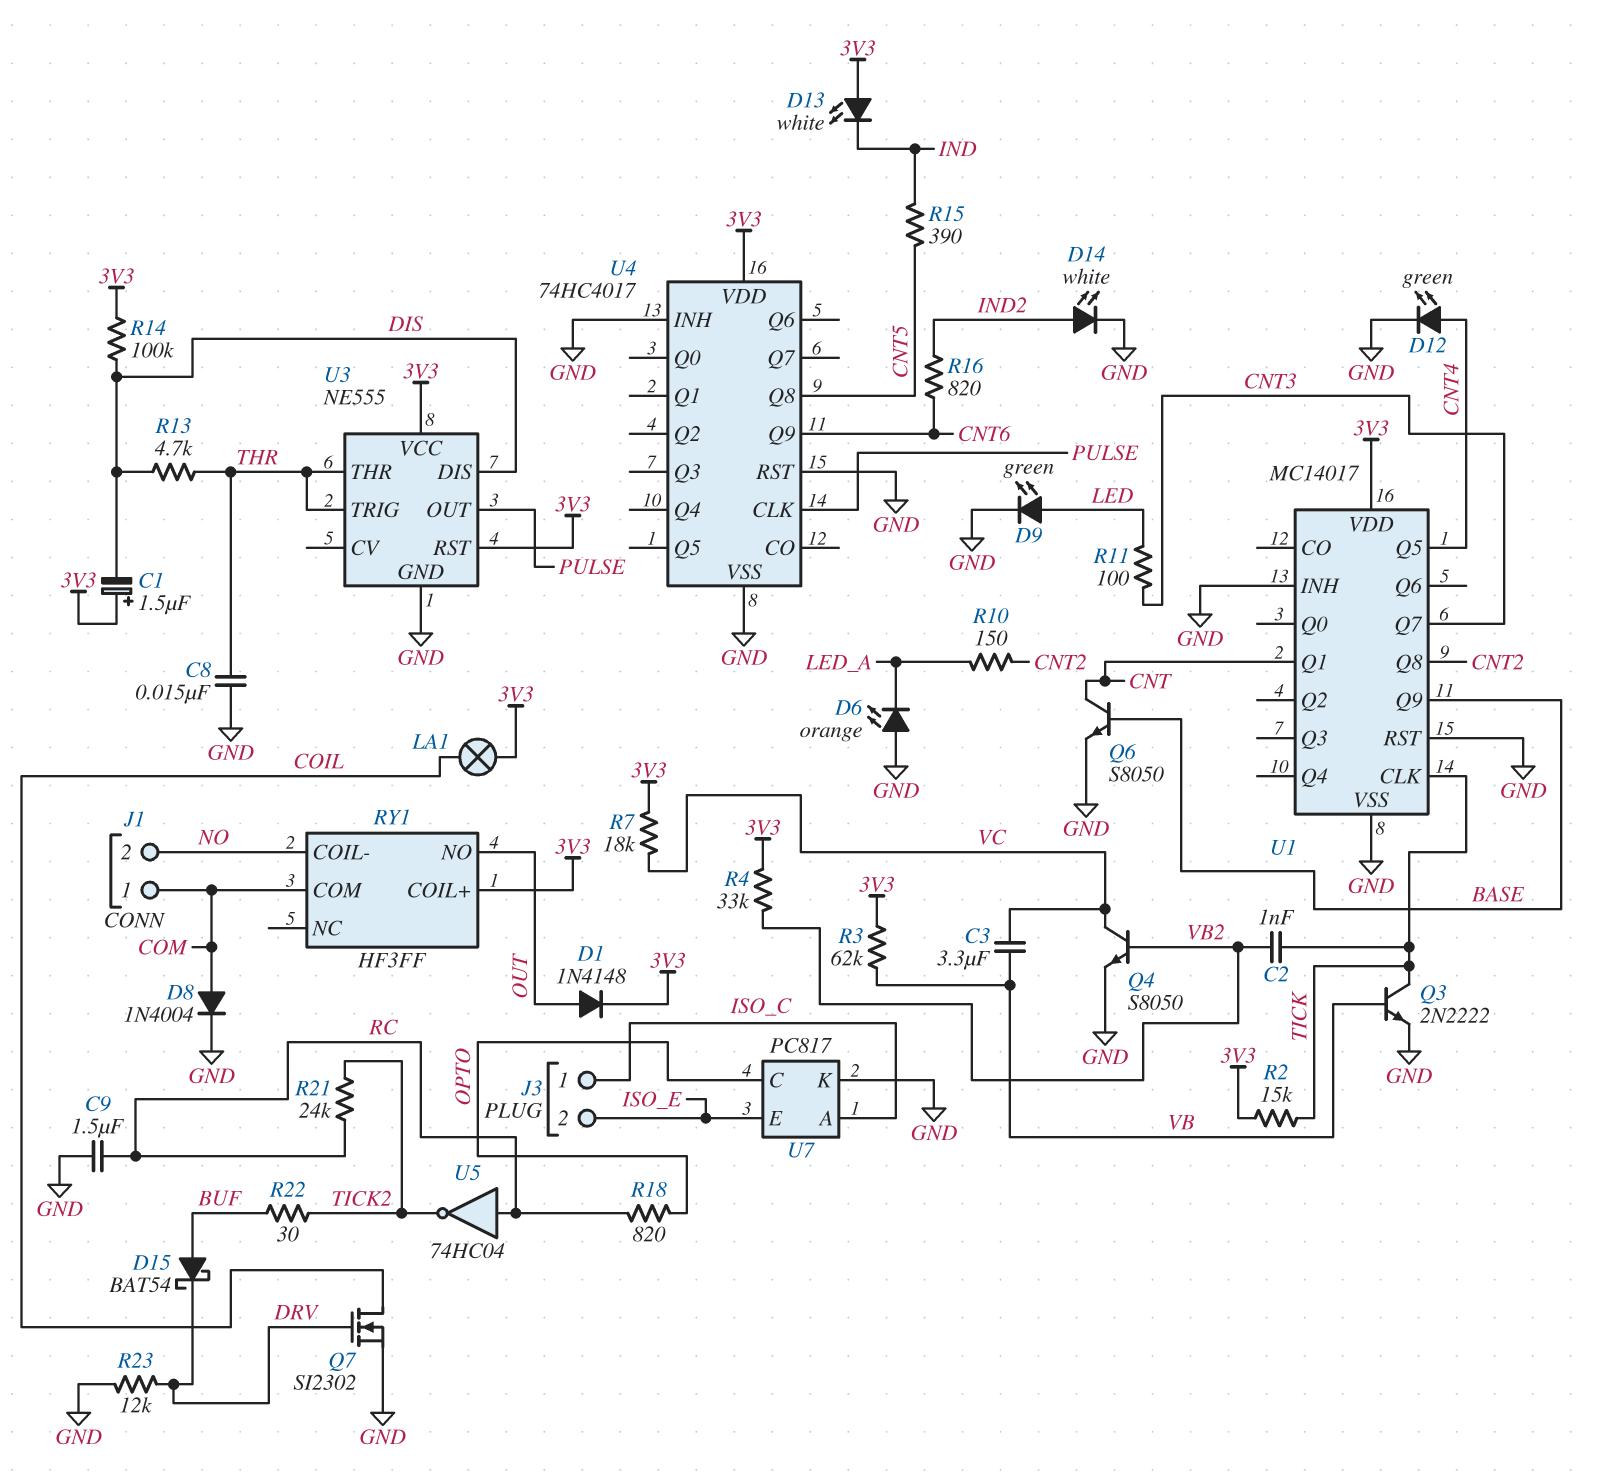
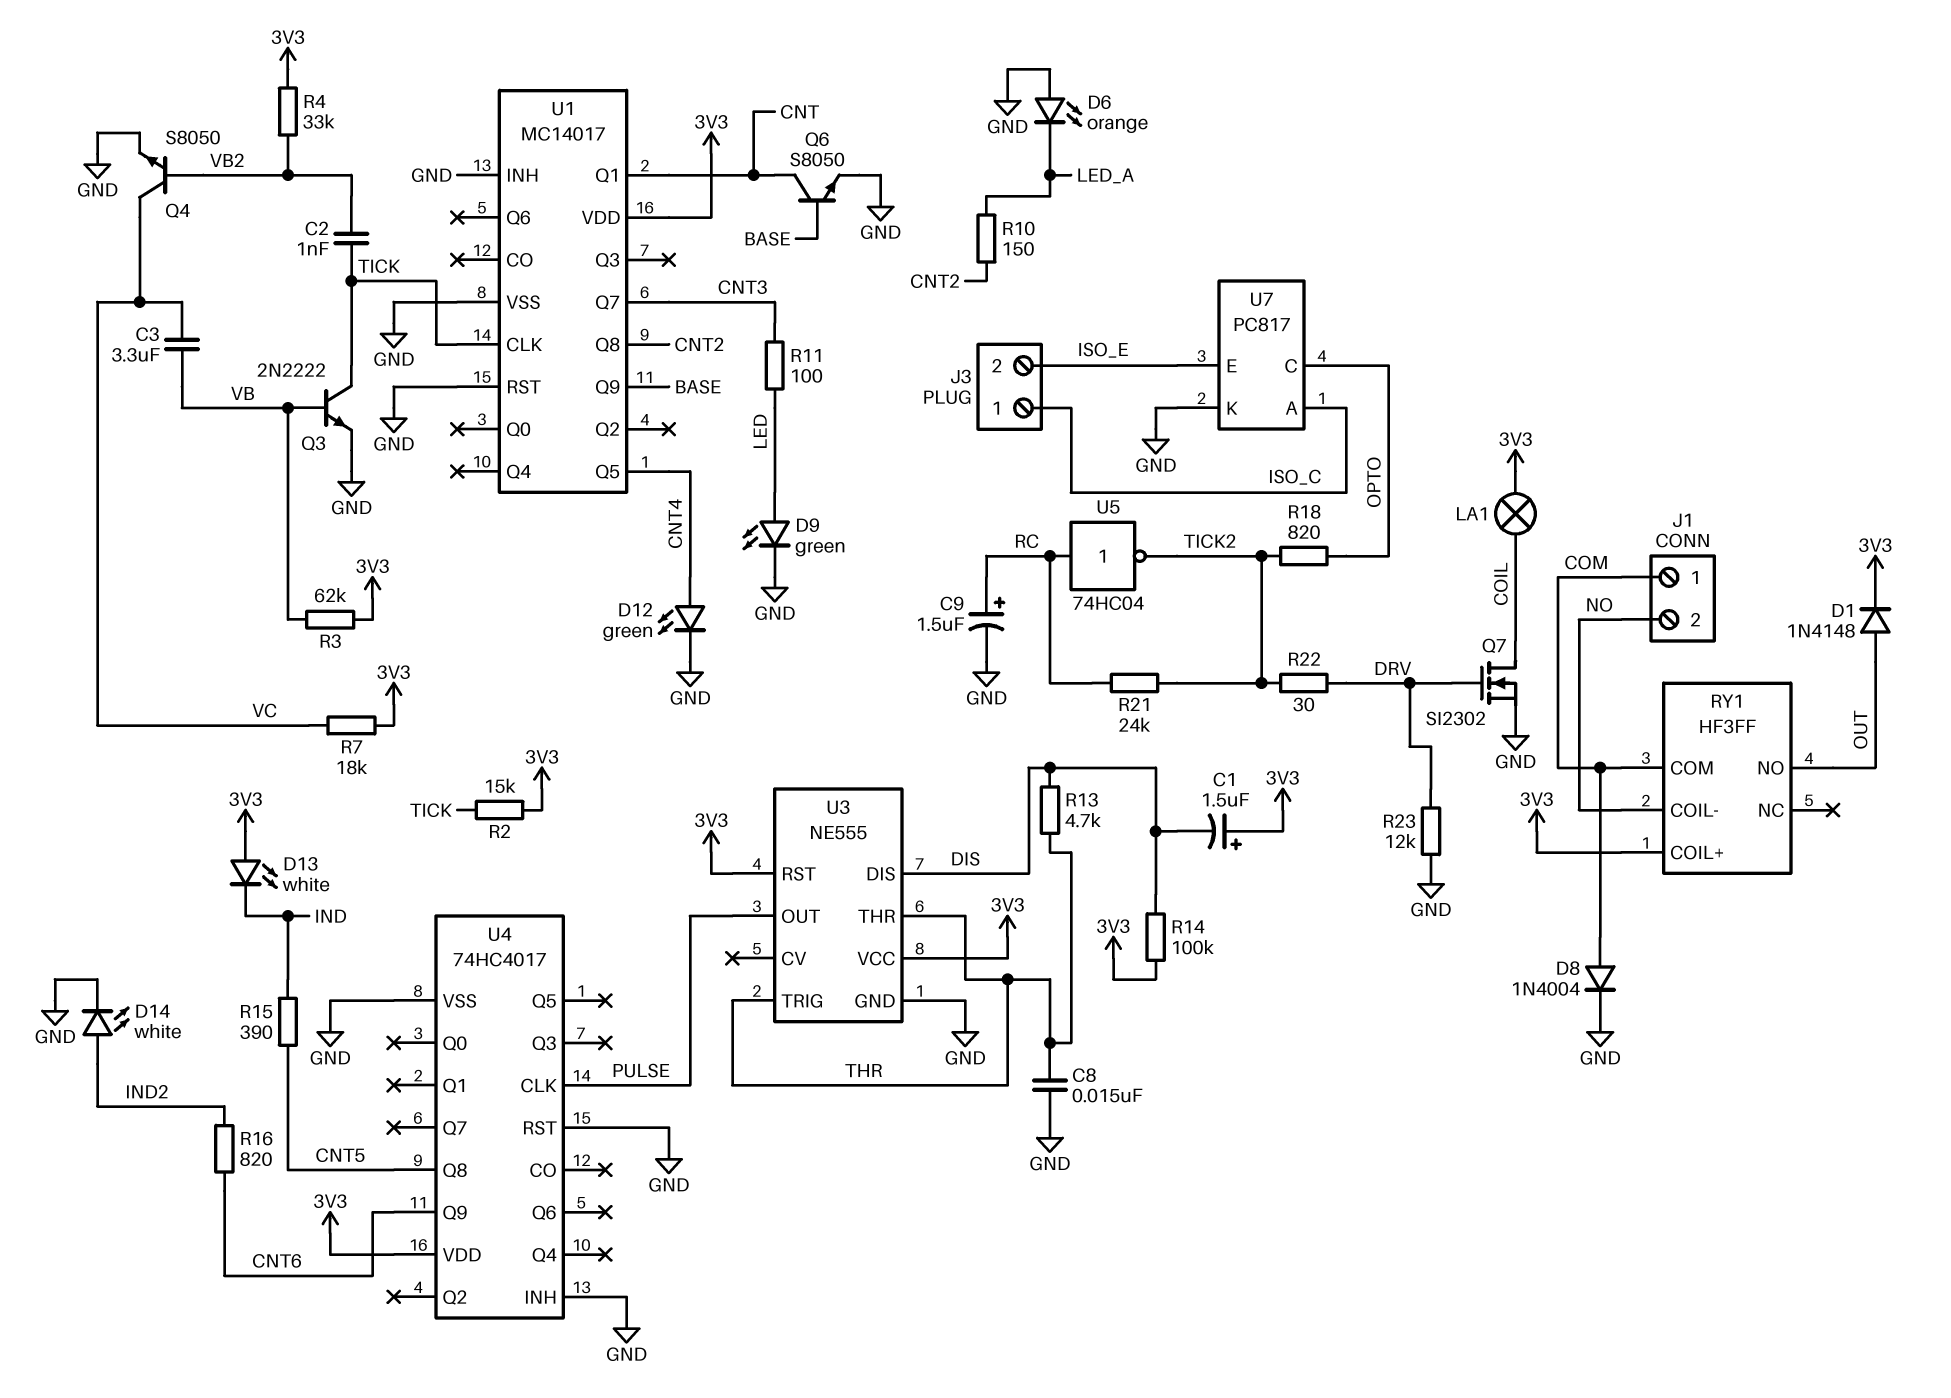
C9: 1.5uF (GND, RC) -> 1.5uF (plus RC, minus GND)
D15: schottky BAT54 (A BUF, K DRV) -> none
R18: 820 (OPTO, RC) -> 820 (OPTO, TICK2)
R22: 30 (BUF, TICK2) -> 30 (DRV, TICK2)

